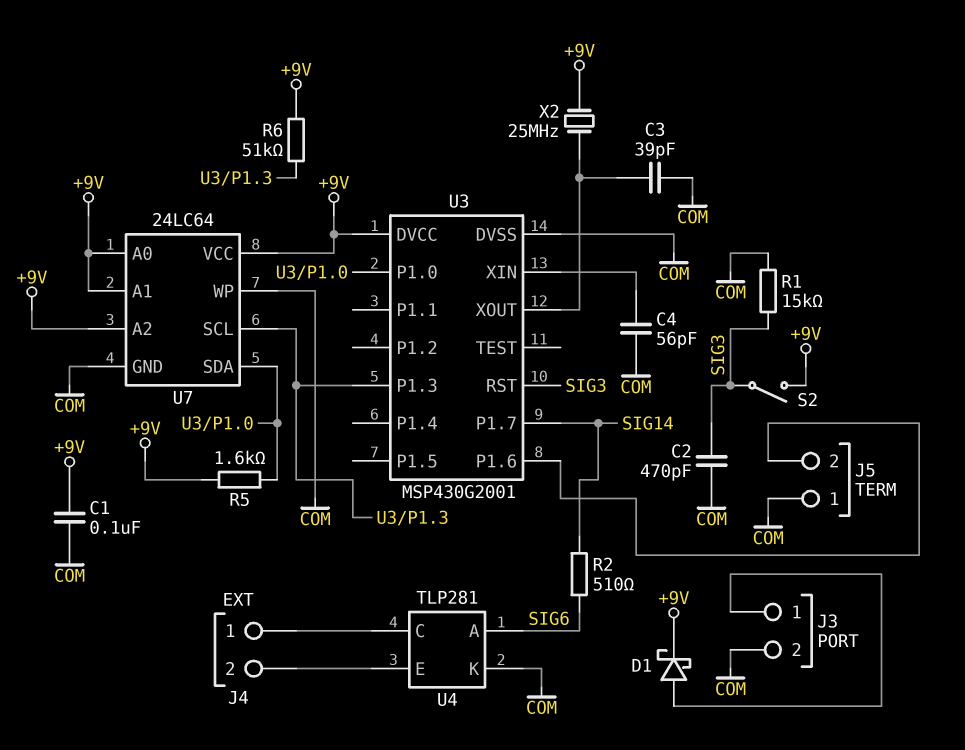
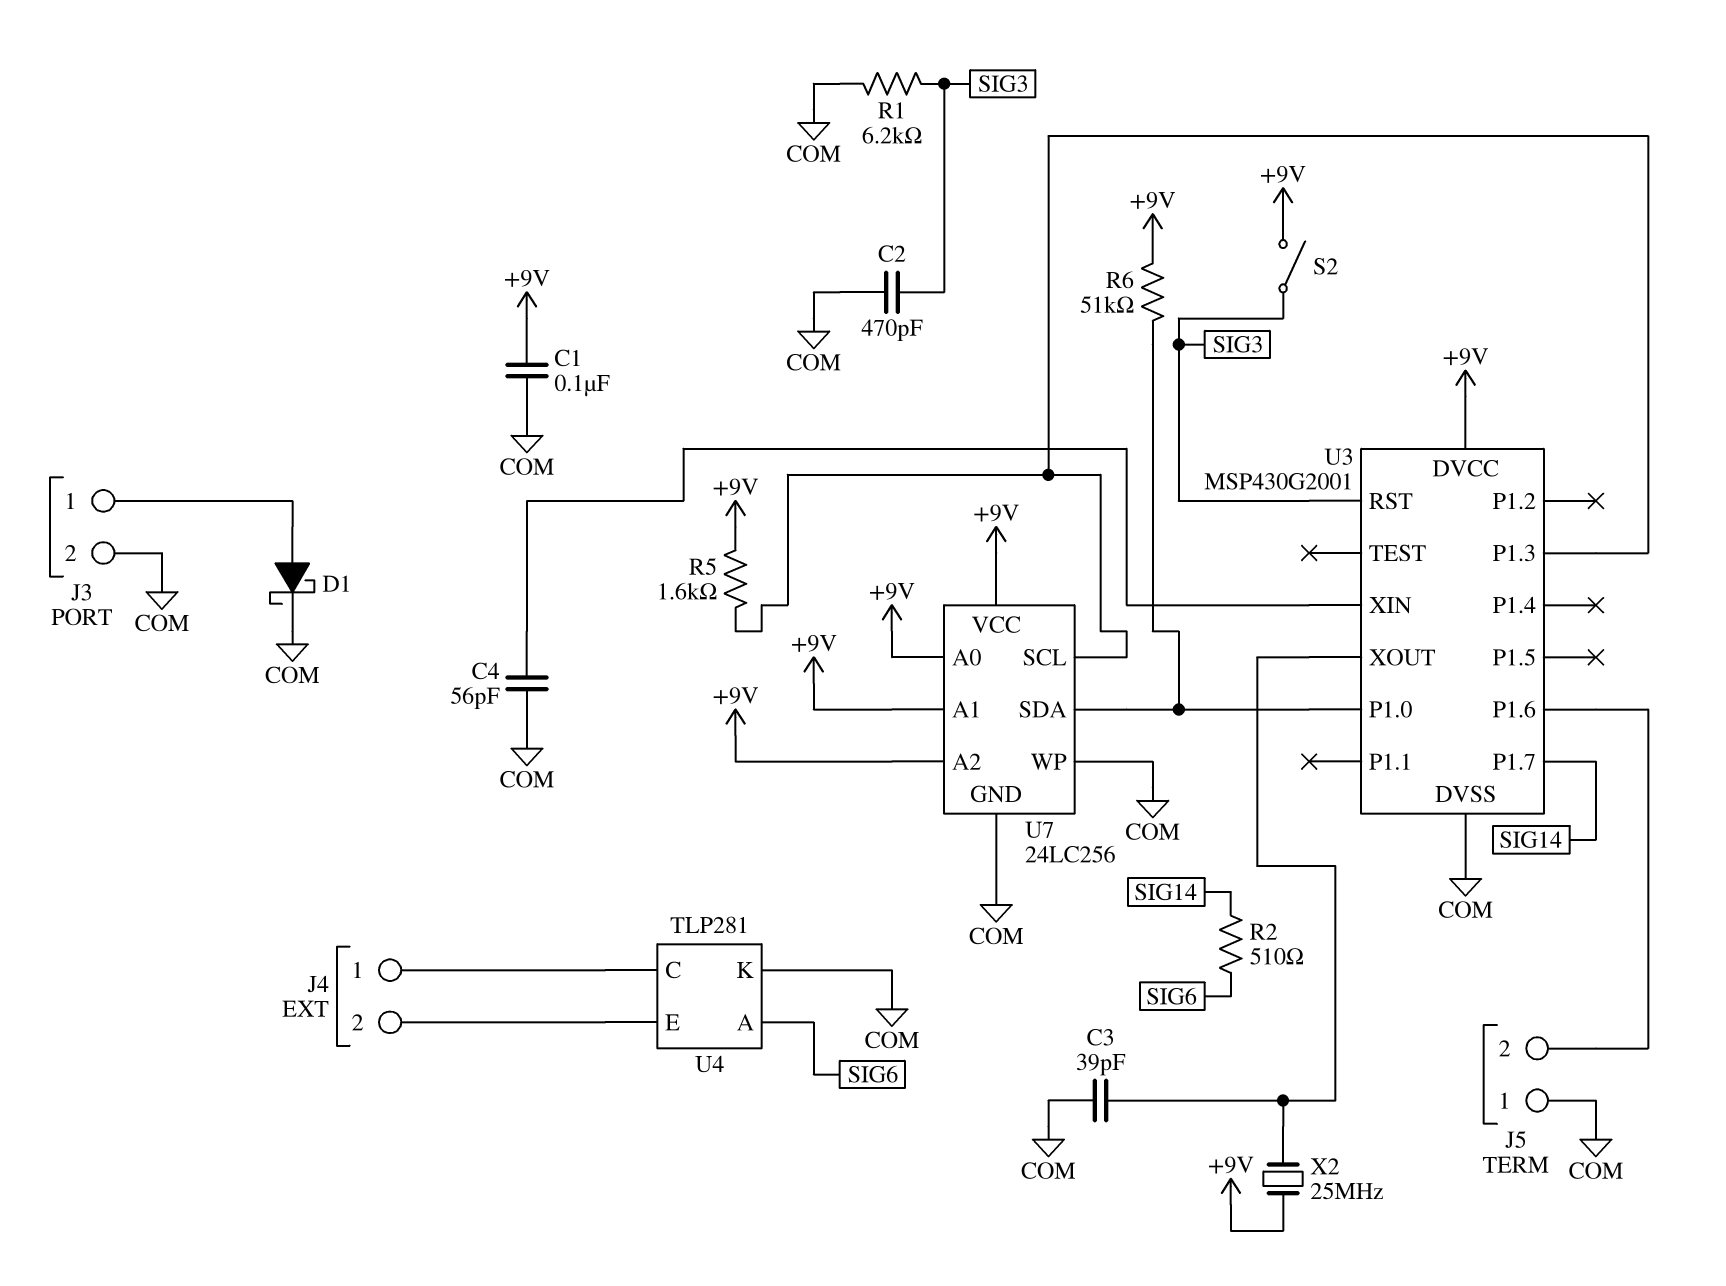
D1: schottky (A J3/1, K +9V) -> schottky (A J3/1, K COM)
R1: 15k (COM, SIG3) -> 6.2k (COM, SIG3)
R5: 1.6k (+9V, U3/P1.0) -> 1.6k (+9V, U3/P1.3)
R6: 51k (+9V, U3/P1.3) -> 51k (+9V, U3/P1.0)
U7: 24LC64 -> 24LC256

